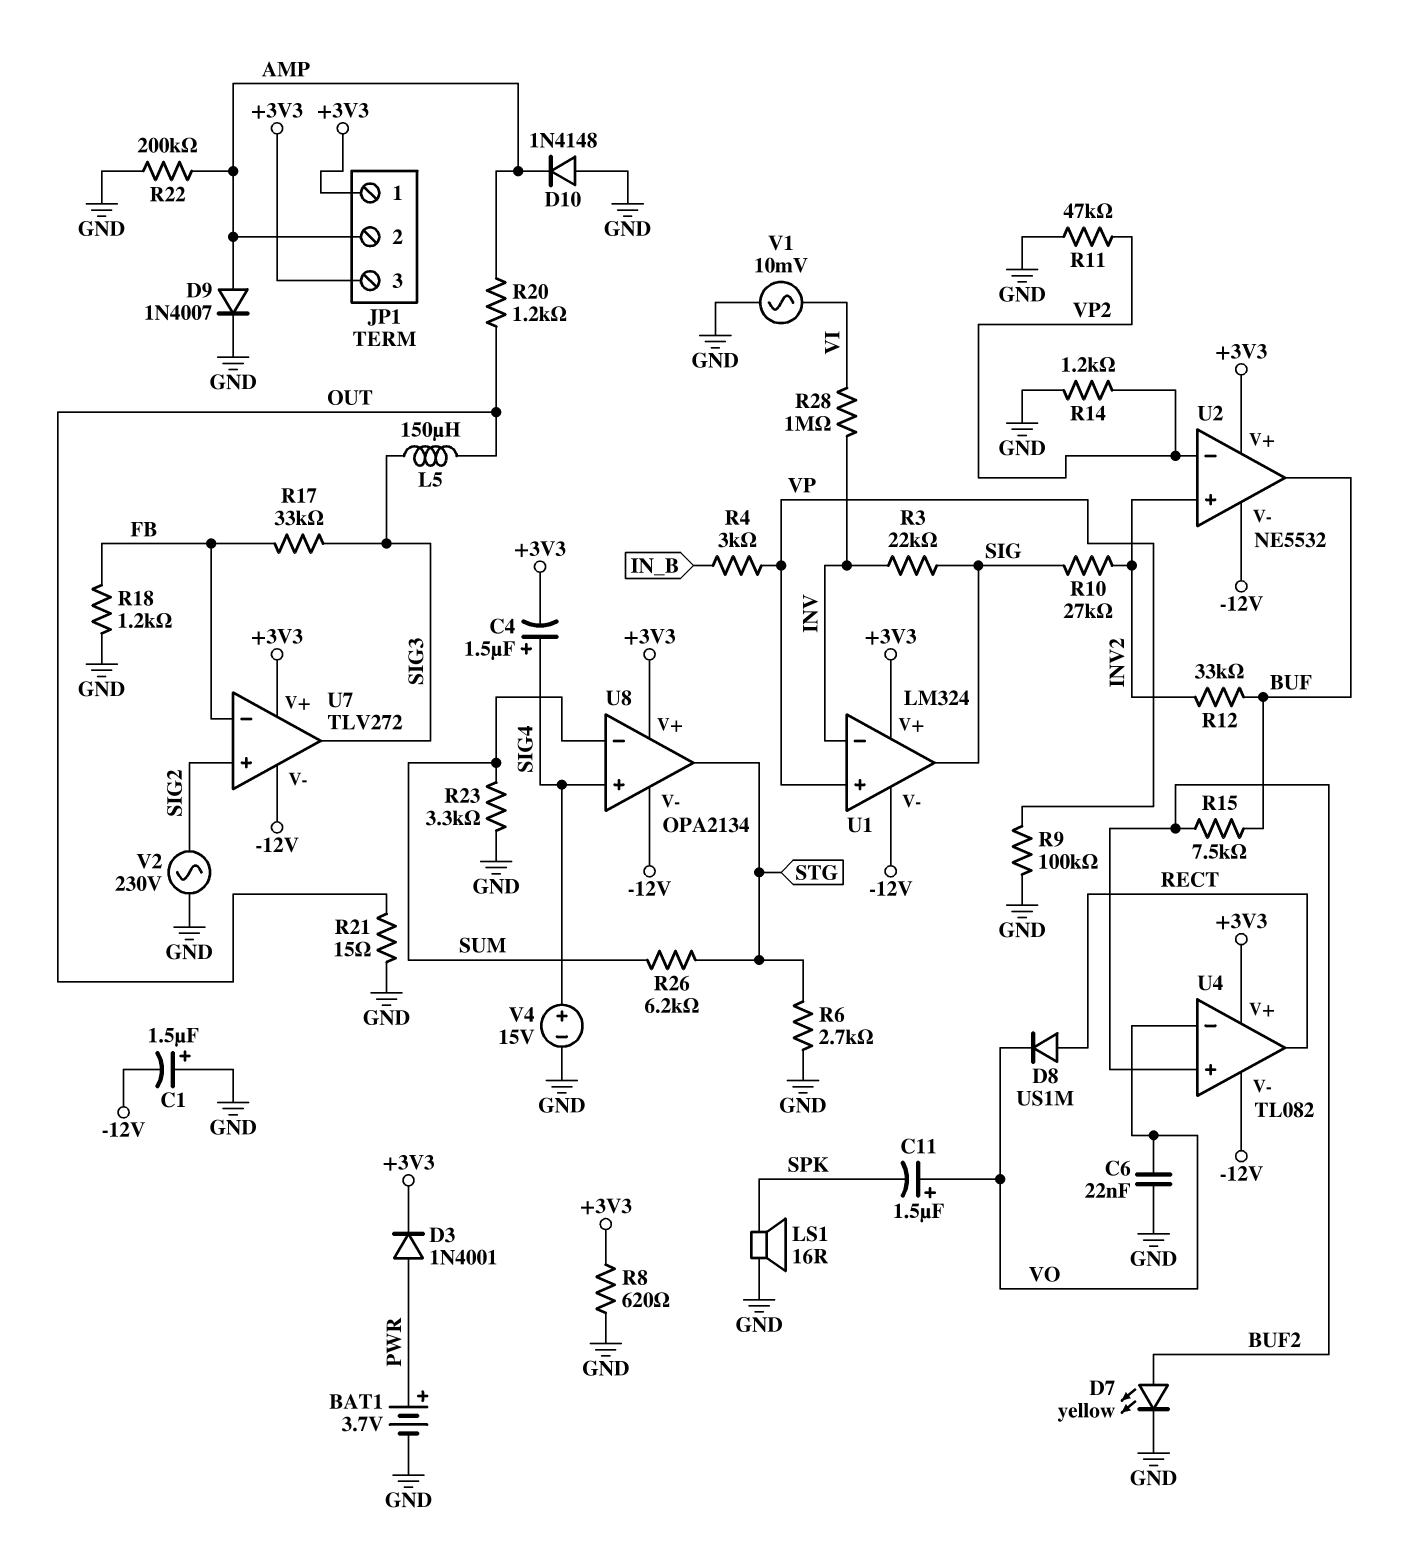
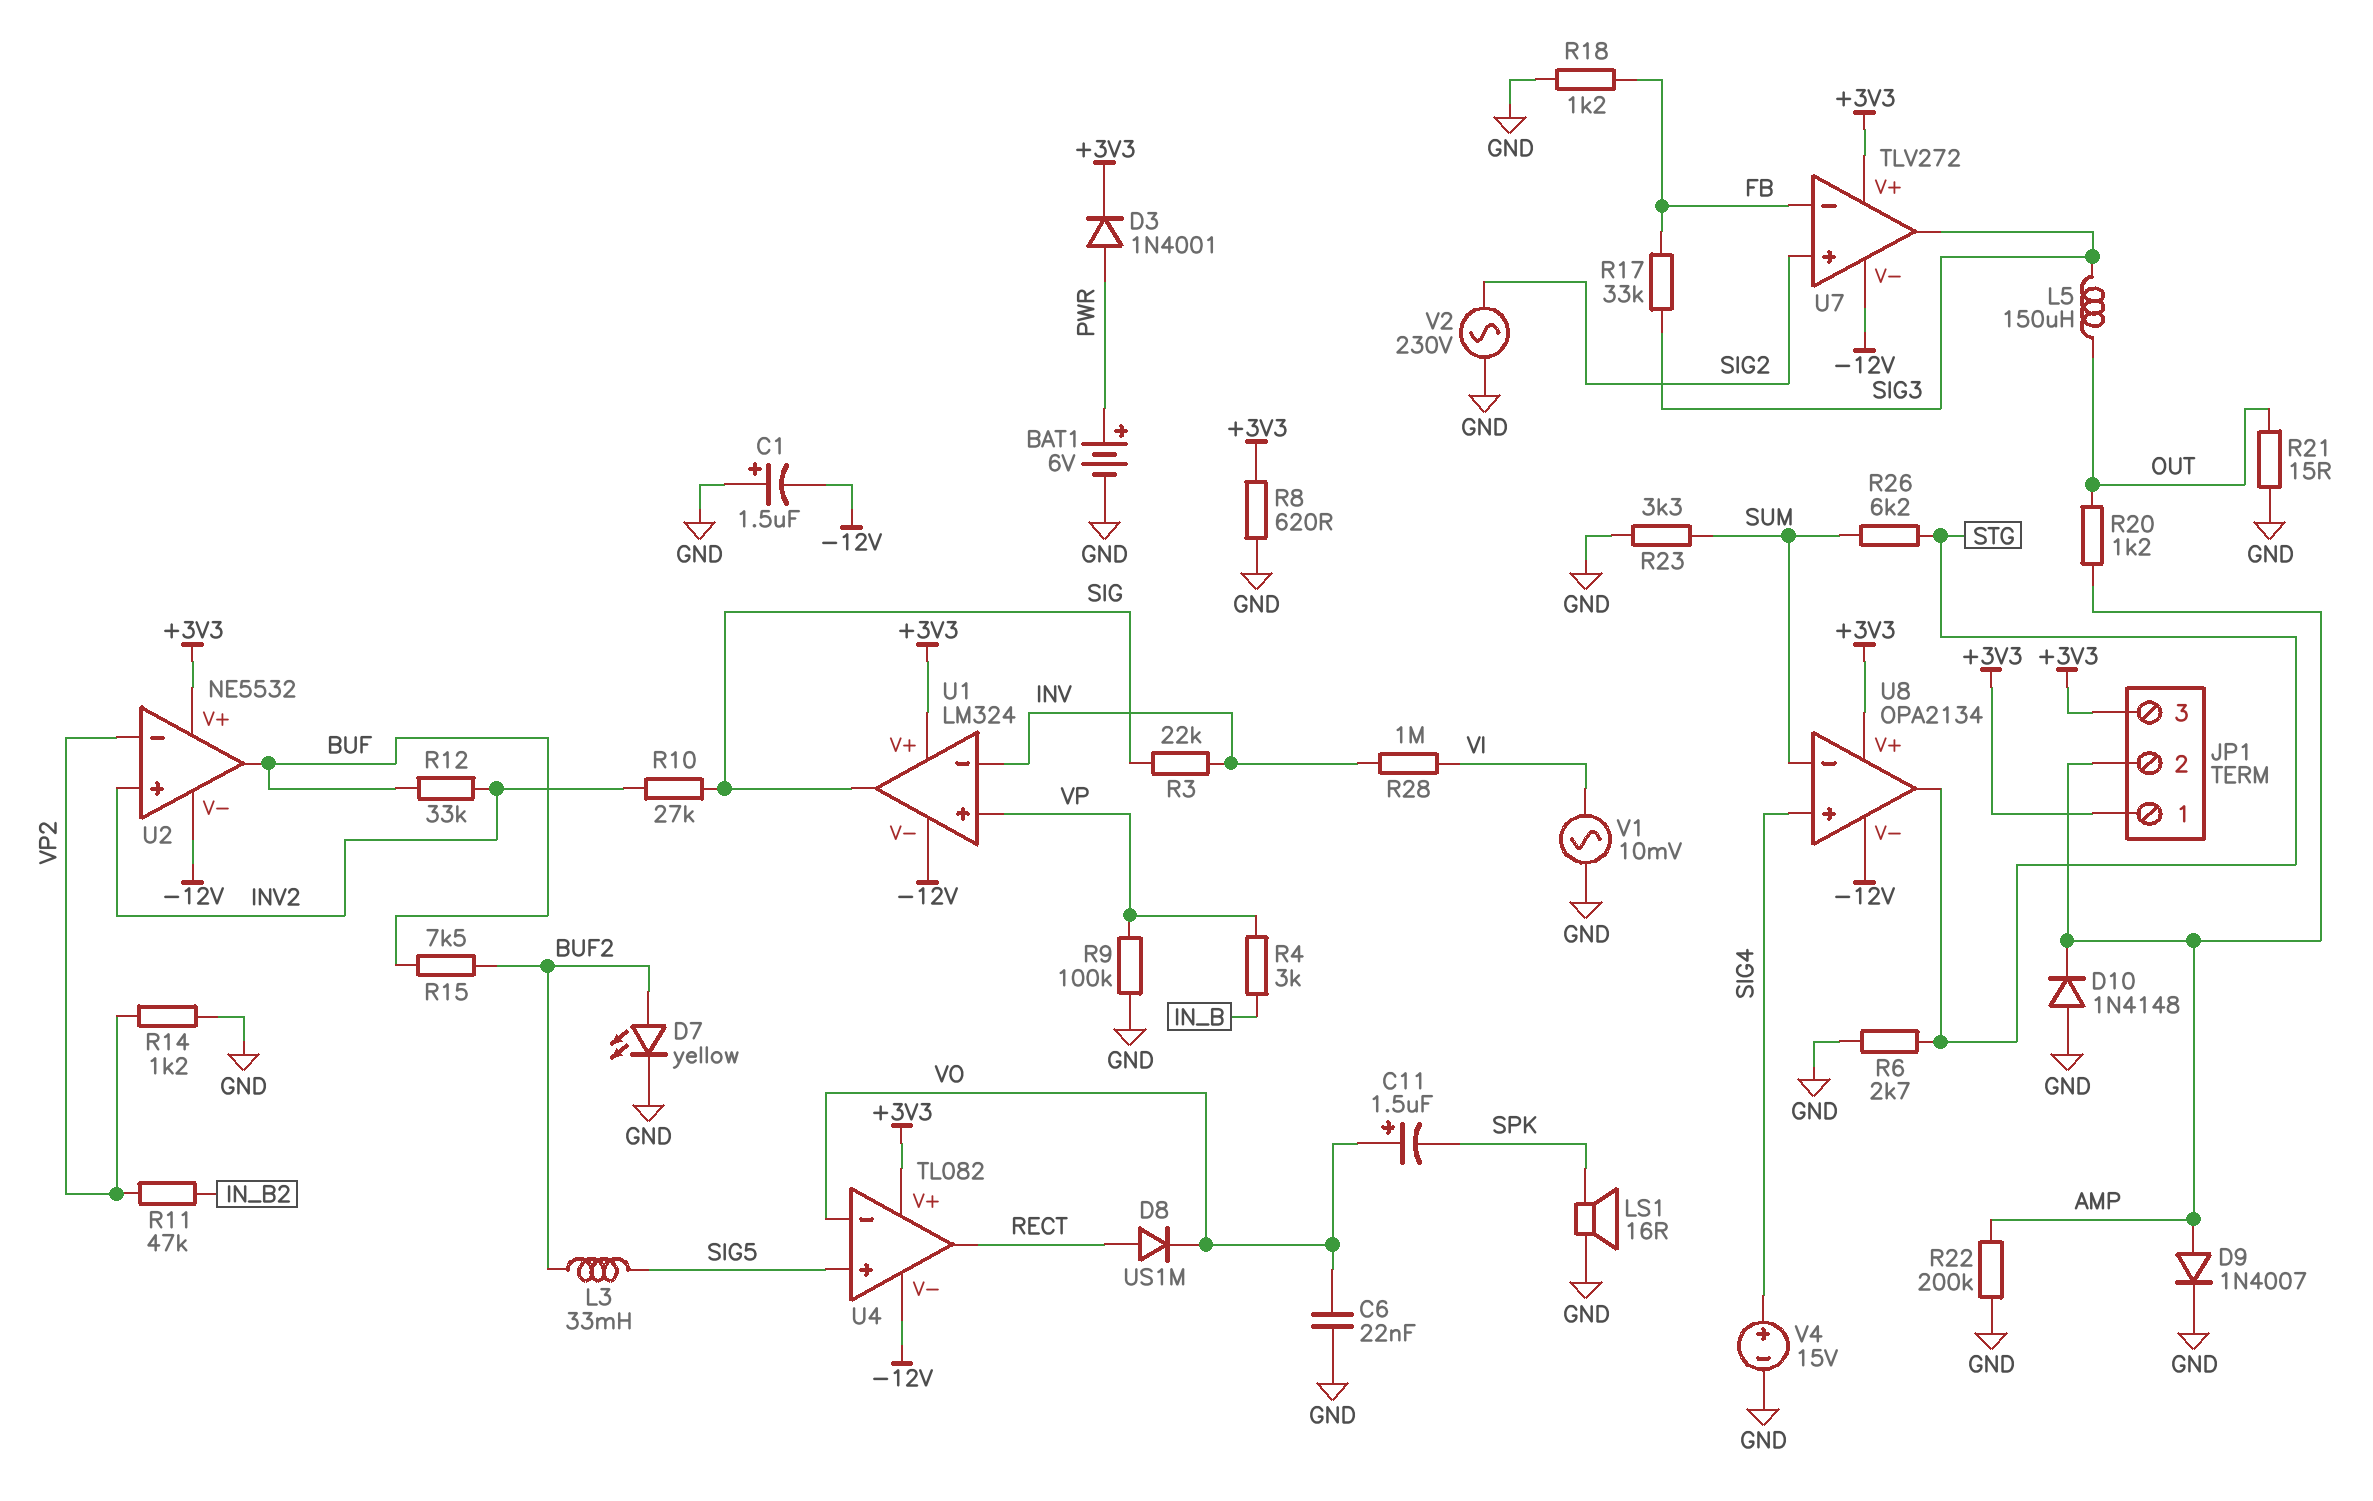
BAT1: 3.7V (plus PWR, minus GND) -> 6V (plus PWR, minus GND)
C4: 1.5uF (plus SIG4, minus +3V3) -> none
L3: none -> 33mH (BUF2, SIG5)
R11: 47k (GND, VP2) -> 47k (IN_B2, VP2)
U4 pin in+: BUF2 -> SIG5

